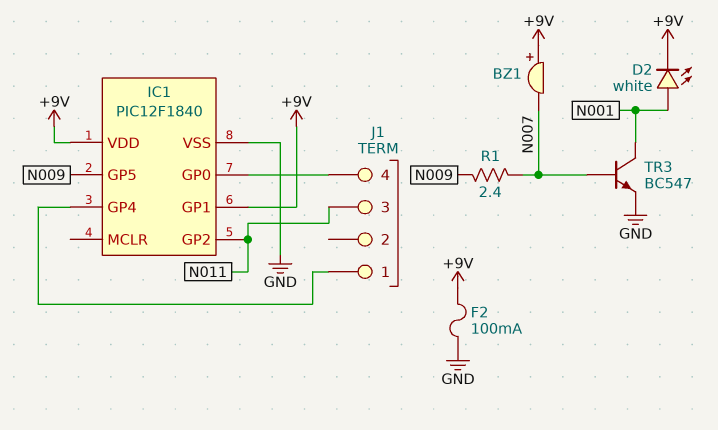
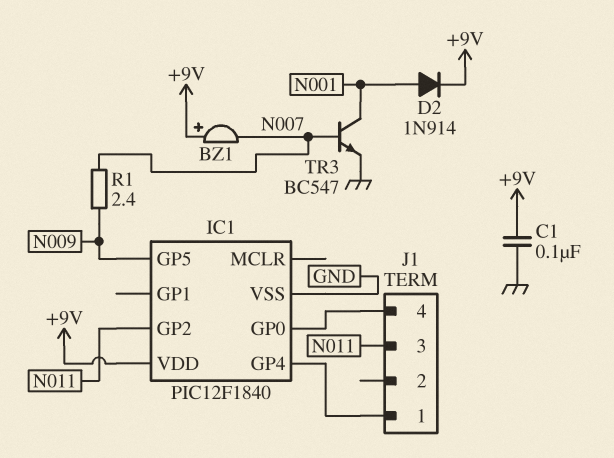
C1: none -> 100nF (+9V, GND)
D2: LED white (A N001, K +9V) -> diode 1N914 (A N001, K +9V)
F2: 100mA (+9V, GND) -> none
IC1 pin GP1: +9V -> none

